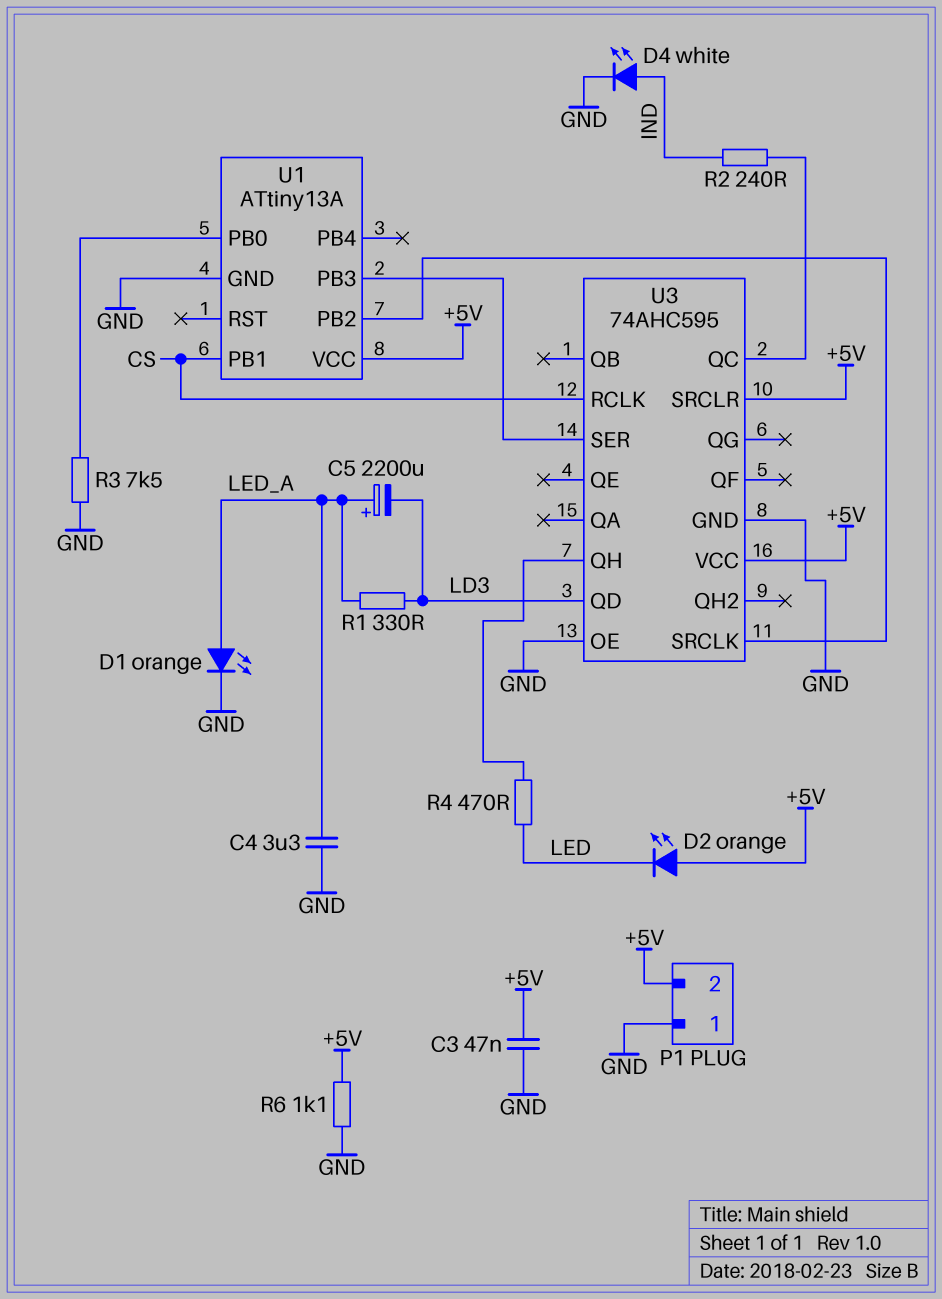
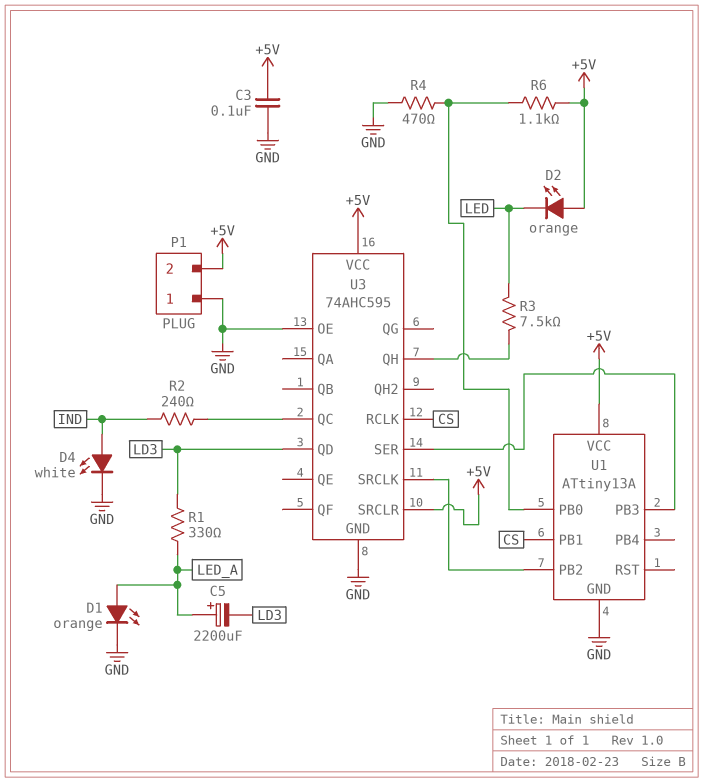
C3: 47nF (+5V, GND) -> 100nF (+5V, GND)
C4: 3.3uF (GND, LED_A) -> none
R3: 7.5k (GND, U1/PB0) -> 7.5k (LED, U3/QH)
R4: 470 (LED, U3/QH) -> 470 (GND, U1/PB0)
R6: 1.1k (+5V, GND) -> 1.1k (+5V, U1/PB0)

